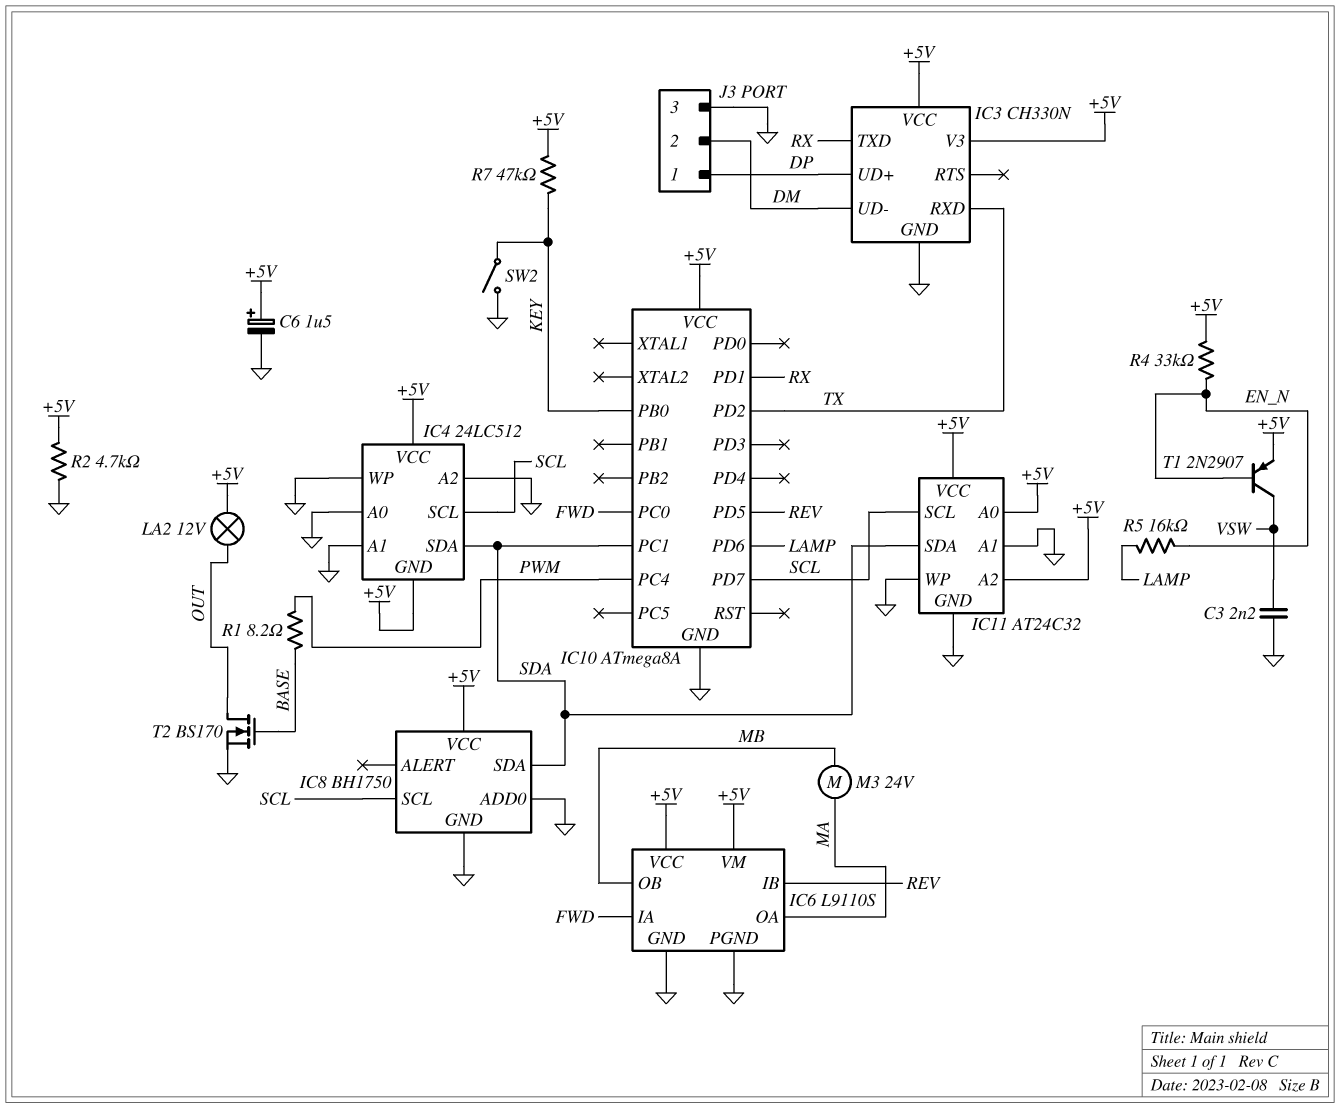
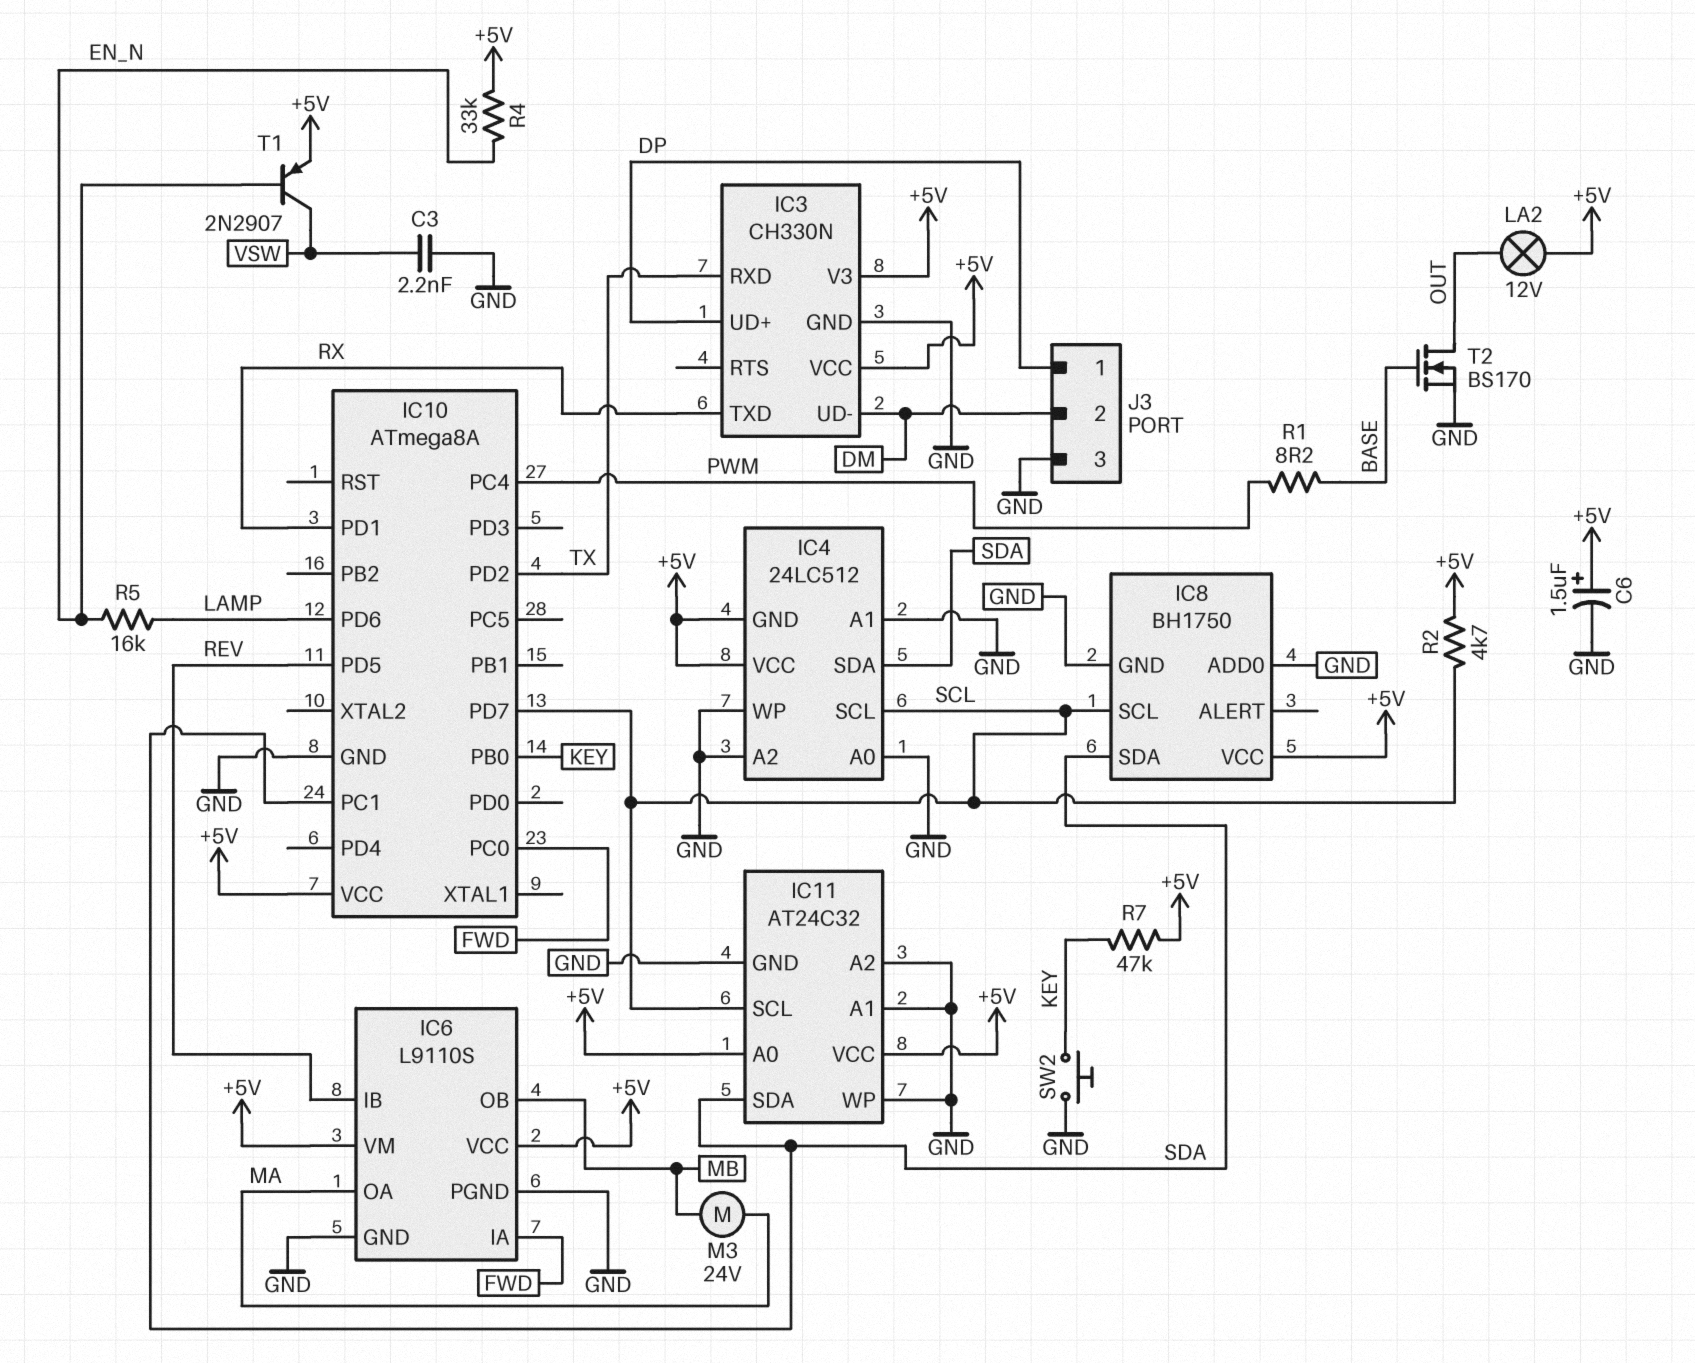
IC11 pin A2: +5V -> GND
R2: 4.7k (+5V, GND) -> 4.7k (+5V, SCL)
SW2: switch (GND, KEY) -> button (GND, KEY)

